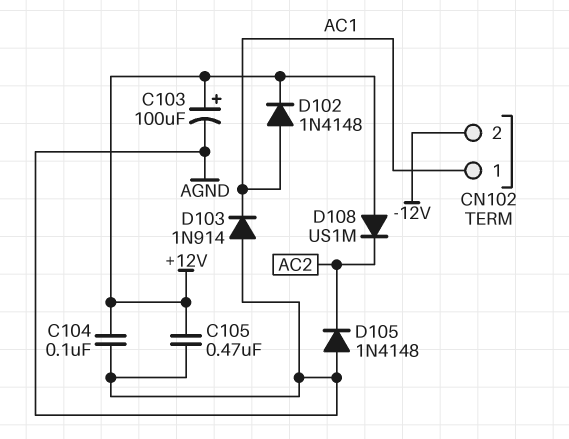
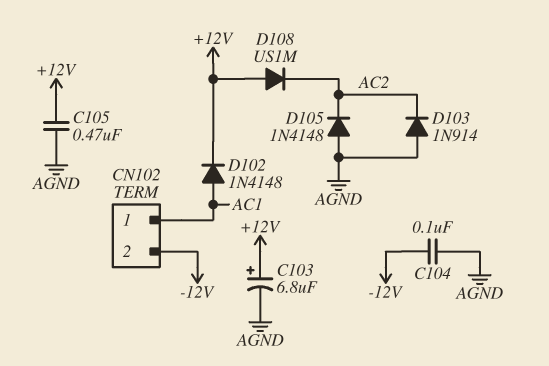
C103: 100uF (plus +12V, minus AGND) -> 6.8uF (plus +12V, minus AGND)
C104: 100nF (+12V, AGND) -> 100nF (-12V, AGND)
D103: diode 1N914 (A AGND, K AC1) -> diode 1N914 (A AGND, K AC2)

